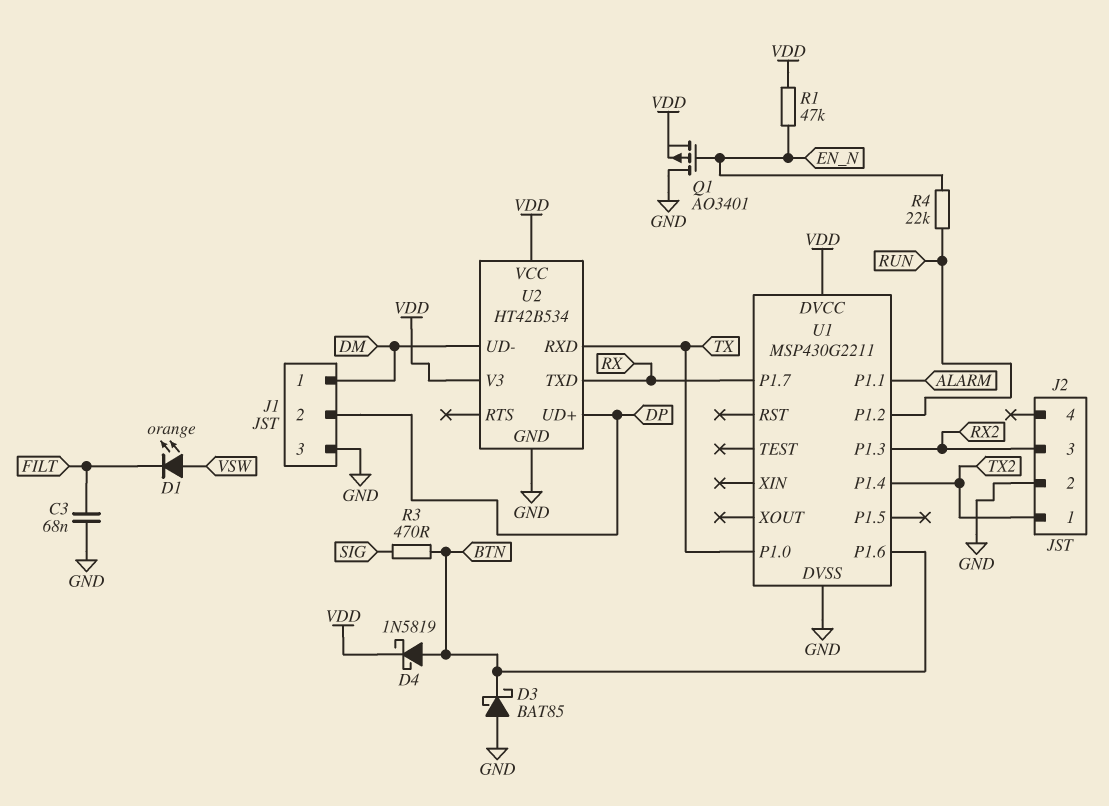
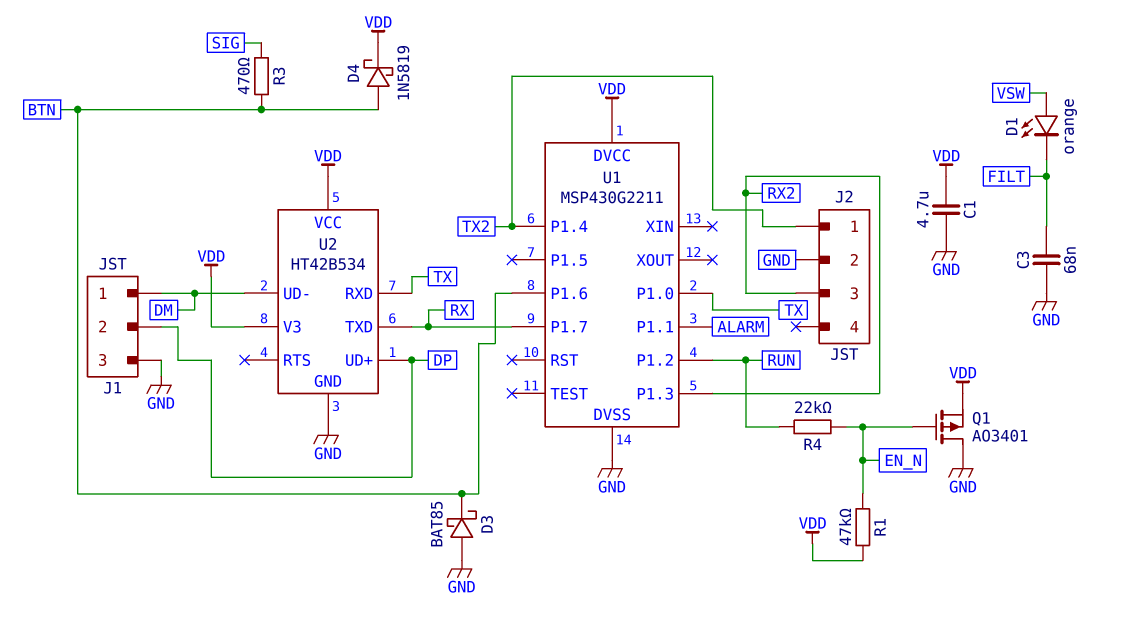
C1: none -> 4.7uF (GND, VDD)

